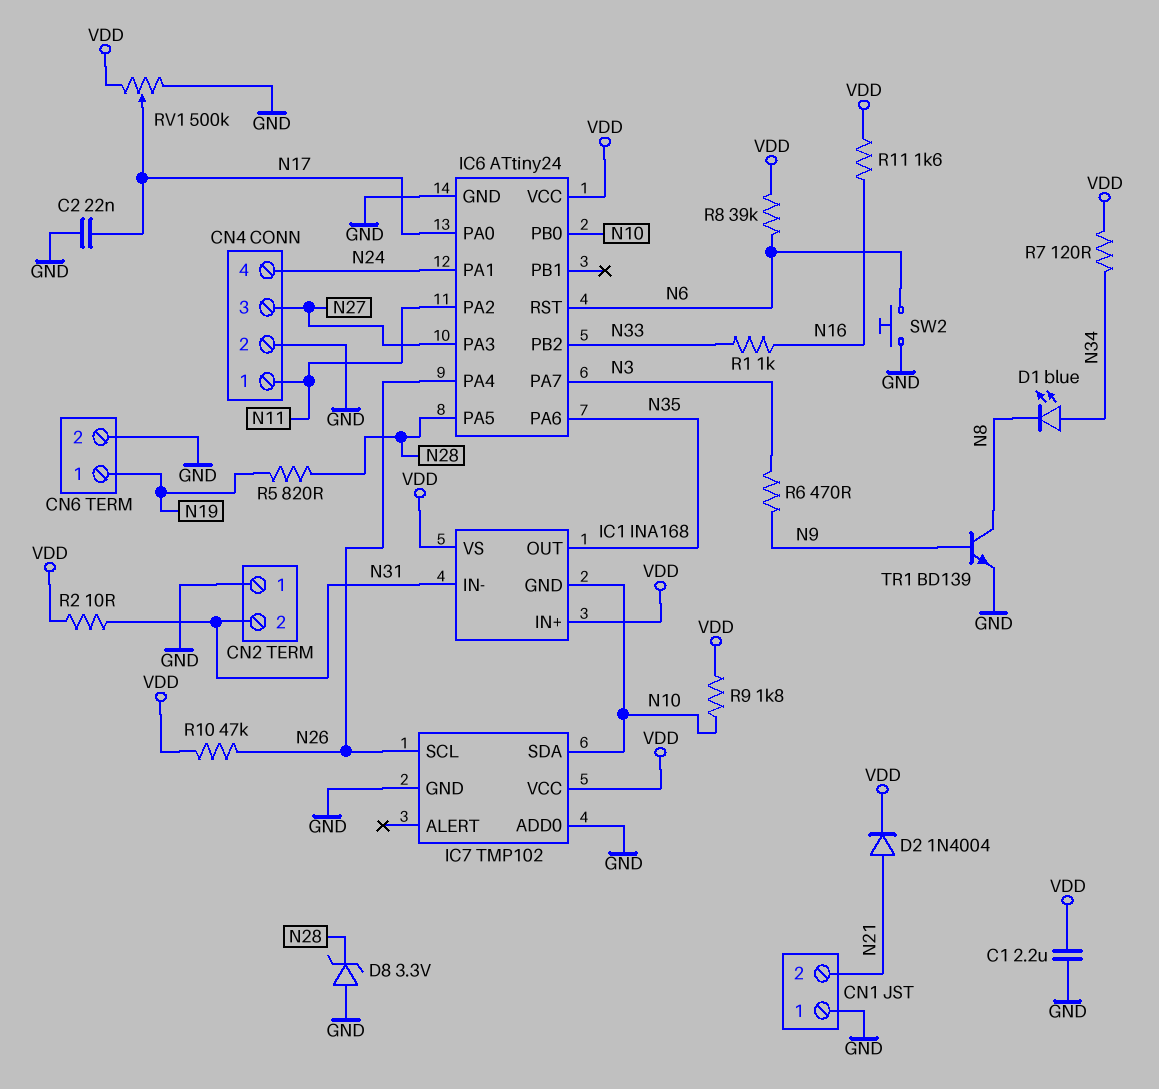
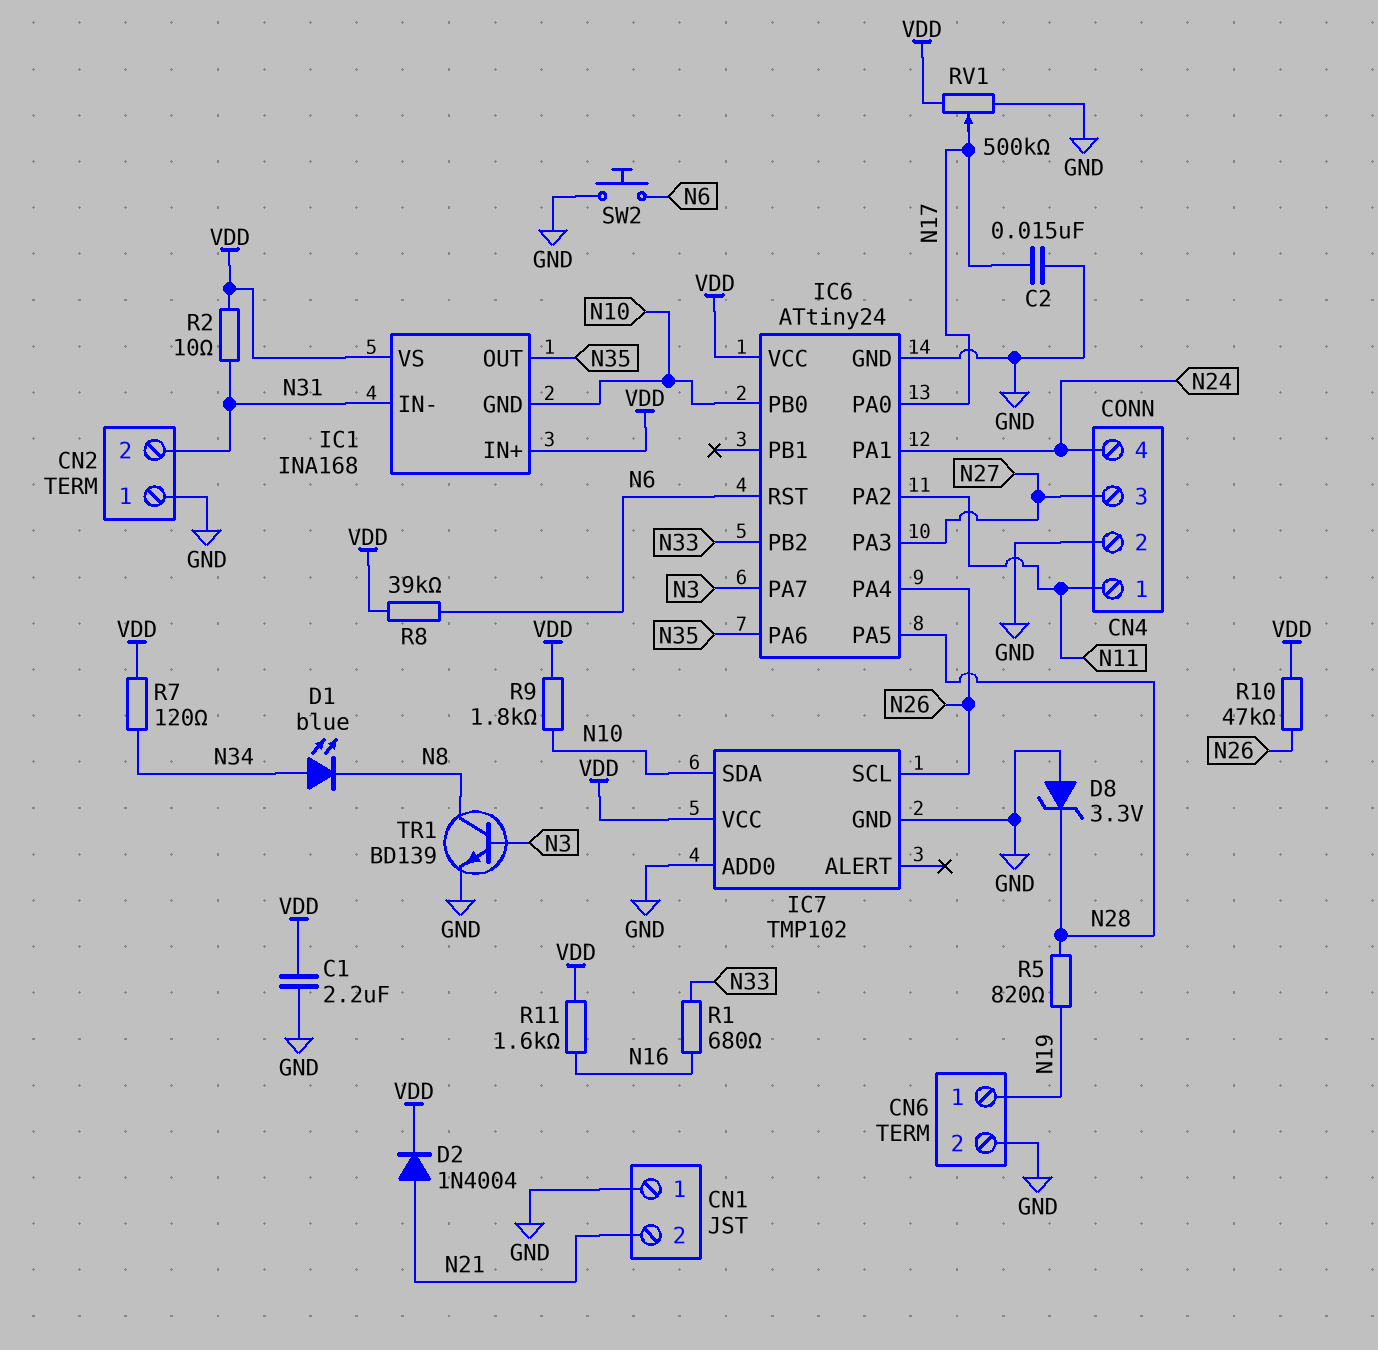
C2: 22nF (GND, N17) -> 15nF (GND, N17)
R1: 1k (N16, N33) -> 680 (N16, N33)
R6: 470 (N3, N9) -> none
TR1: NPN BD139 (B N9, C N8, E GND) -> NPN BD139 (B N3, C N8, E GND)

